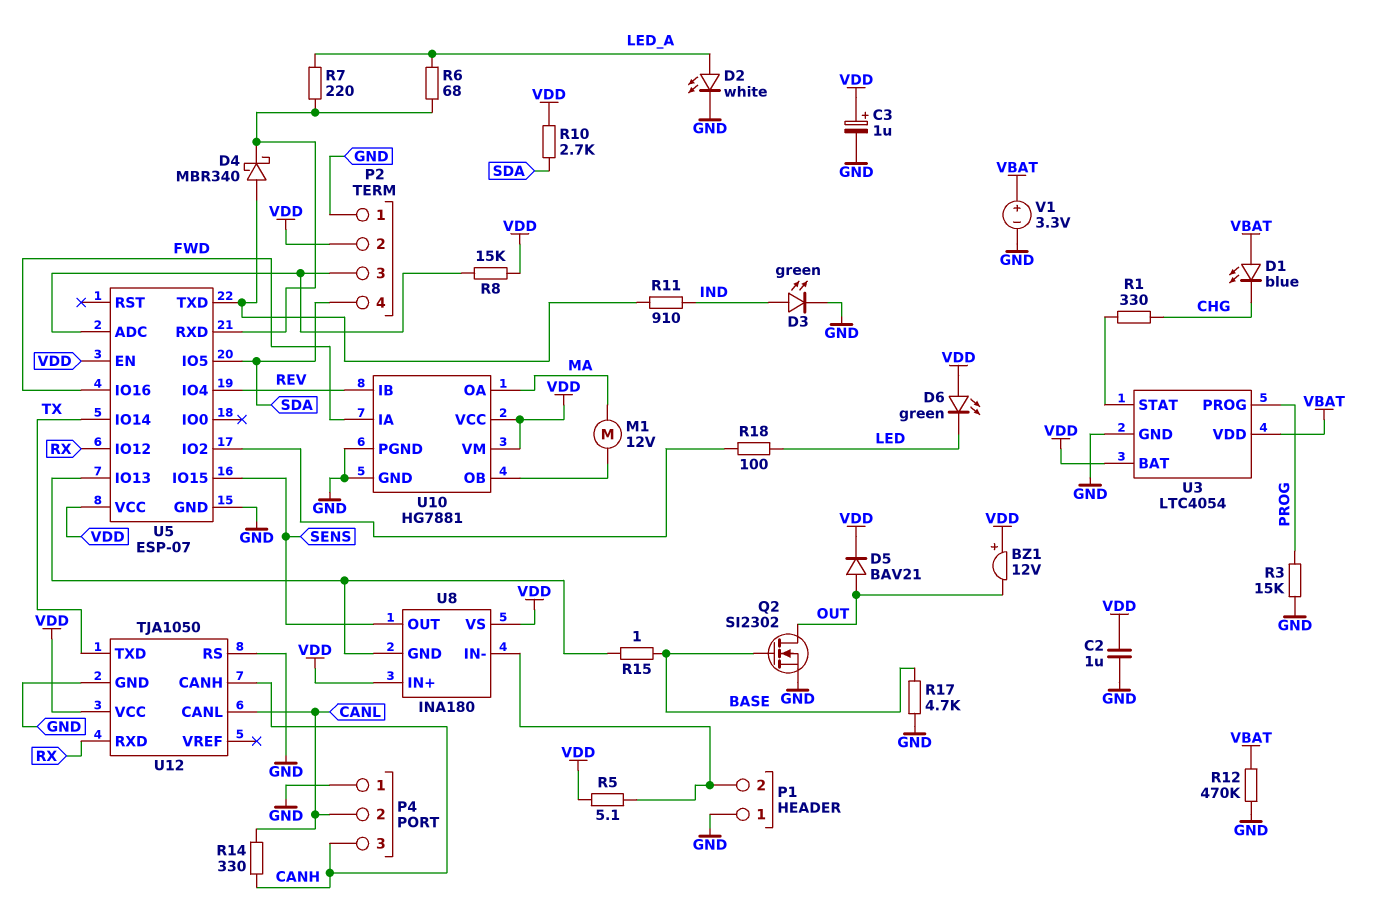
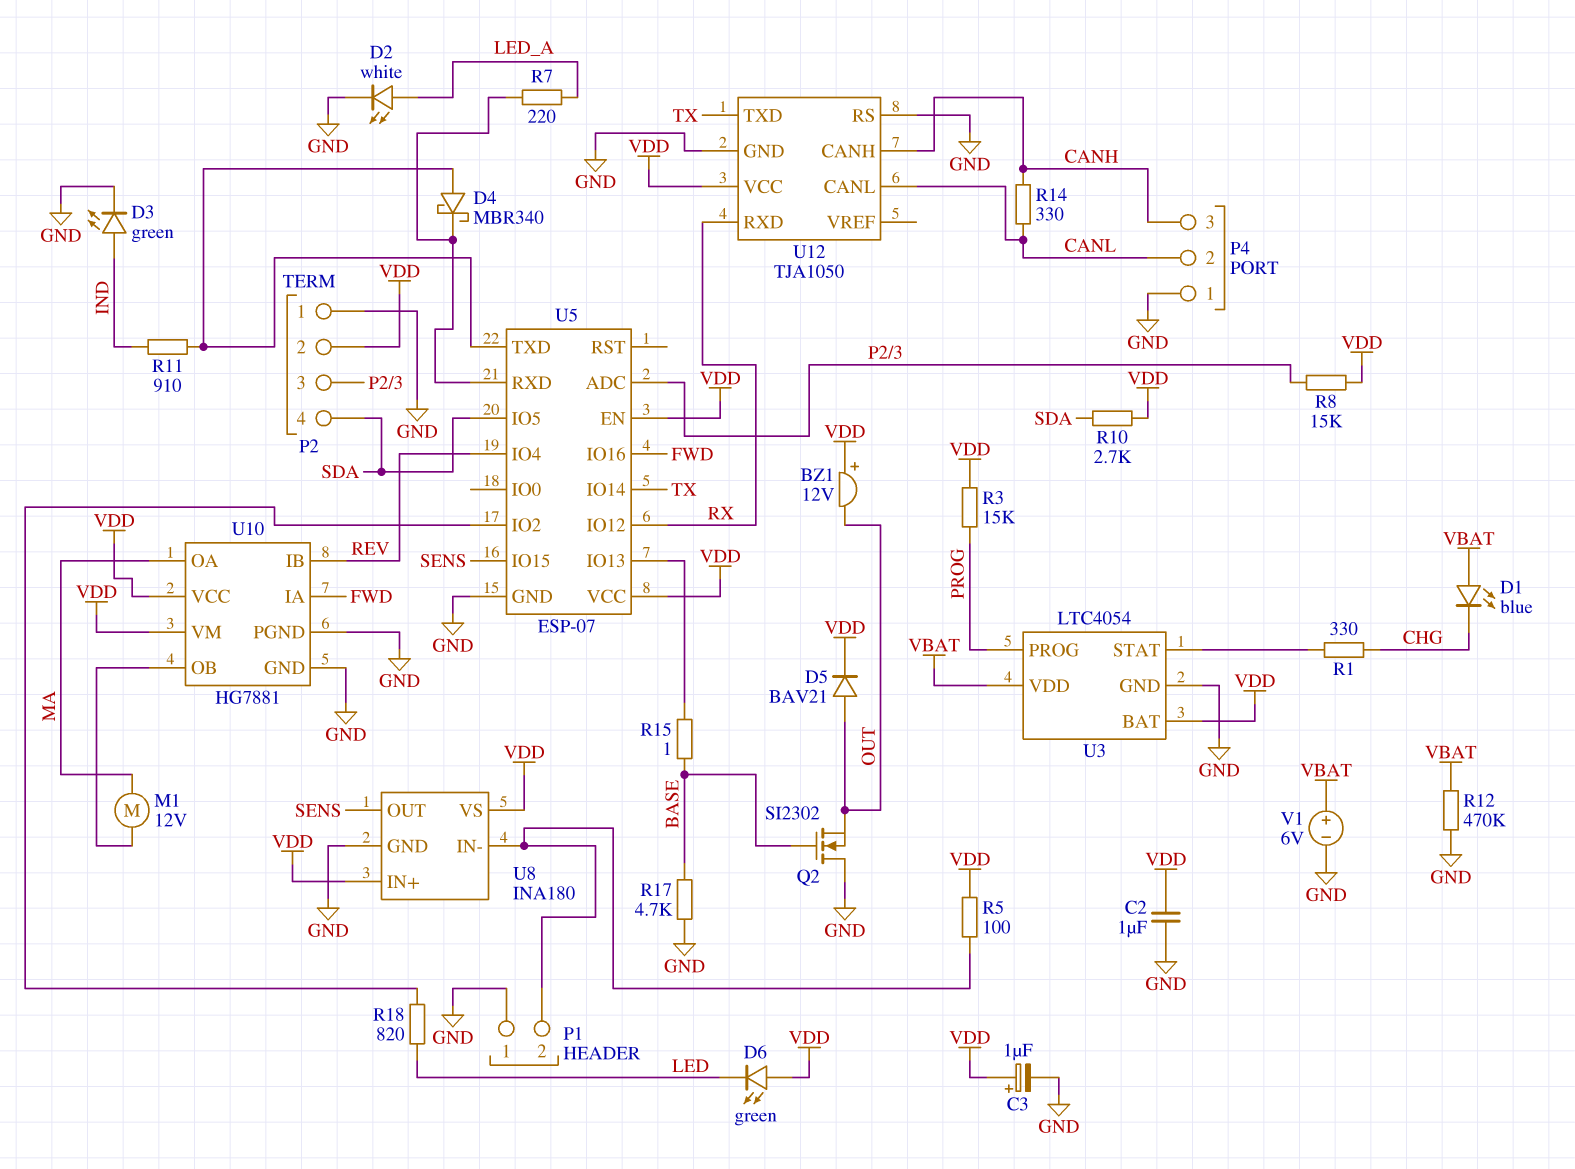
Q2: NMOS SI2302 (G BASE, D OUT, S GND) -> NMOS SI2302 (G BASE, D GND, S OUT)
R3: 15k (GND, PROG) -> 15k (PROG, VDD)
R5: 5.1 (P1/2, VDD) -> 100 (P1/2, VDD)
R6: 68 (LED_A, U5/RXD) -> none
R18: 100 (LED, U5/IO2) -> 820 (LED, U5/IO2)
U8 pin GND: U5/IO13 -> GND
V1: 3.3V (plus VBAT, minus GND) -> 6V (plus VBAT, minus GND)

